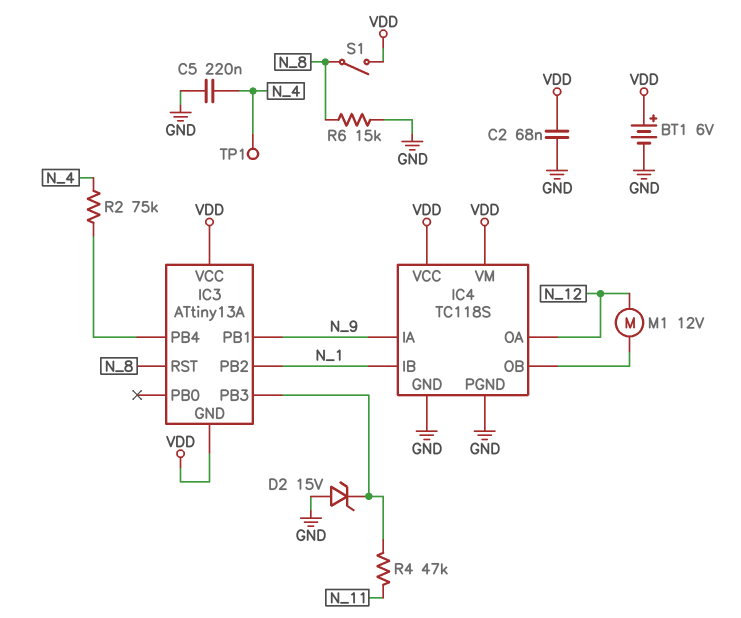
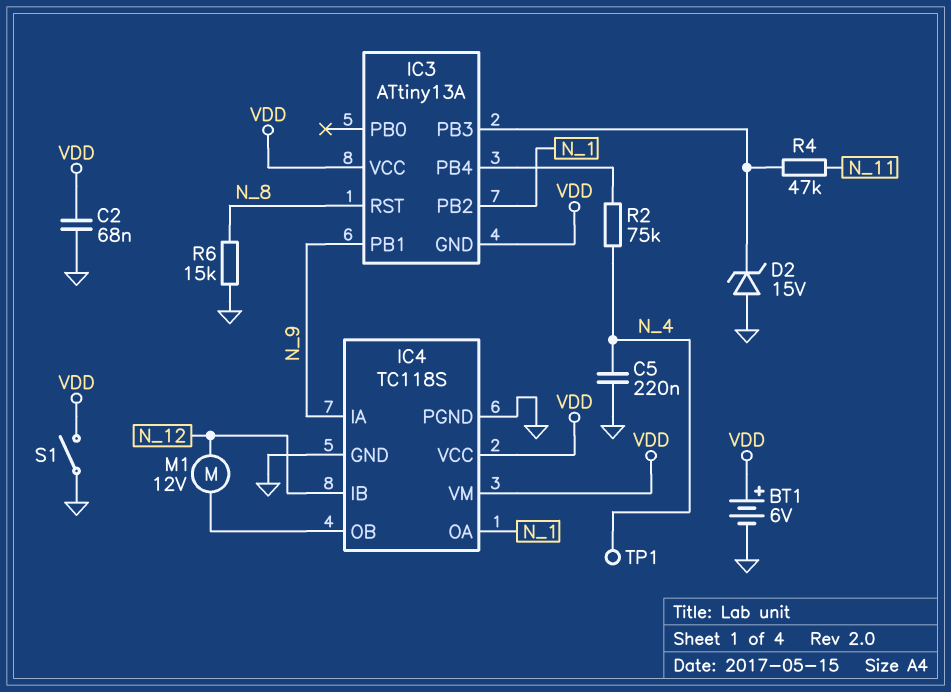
IC4 pin IB: N_1 -> N_12
IC4 pin OA: N_12 -> N_1
S1: switch (N_8, VDD) -> switch (GND, VDD)

